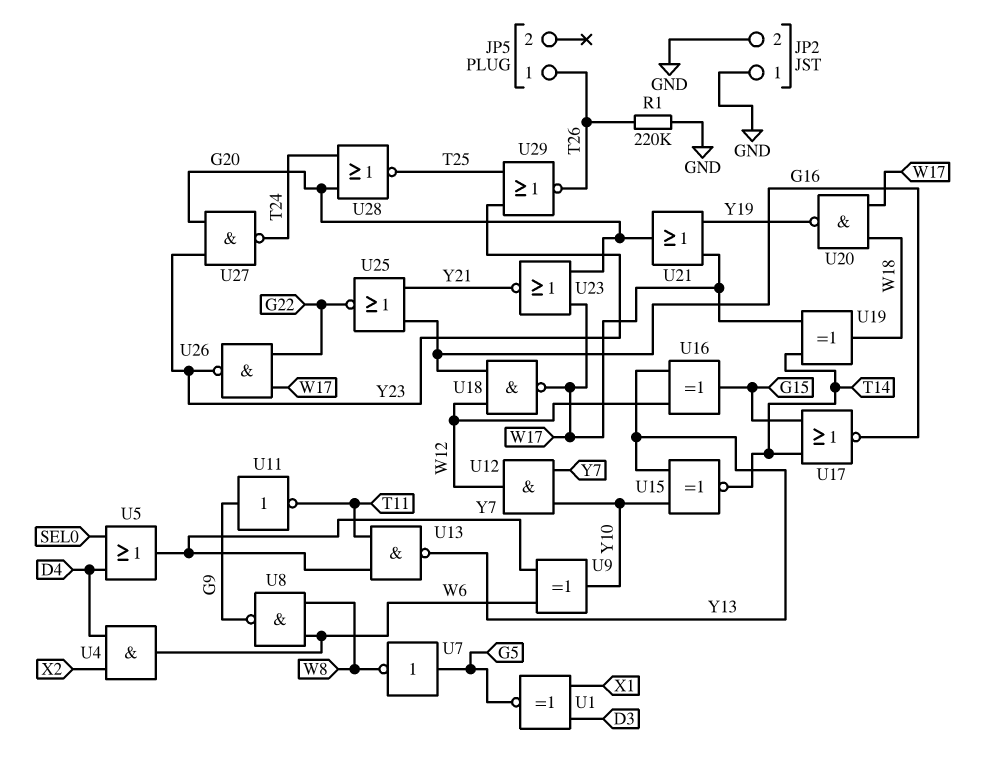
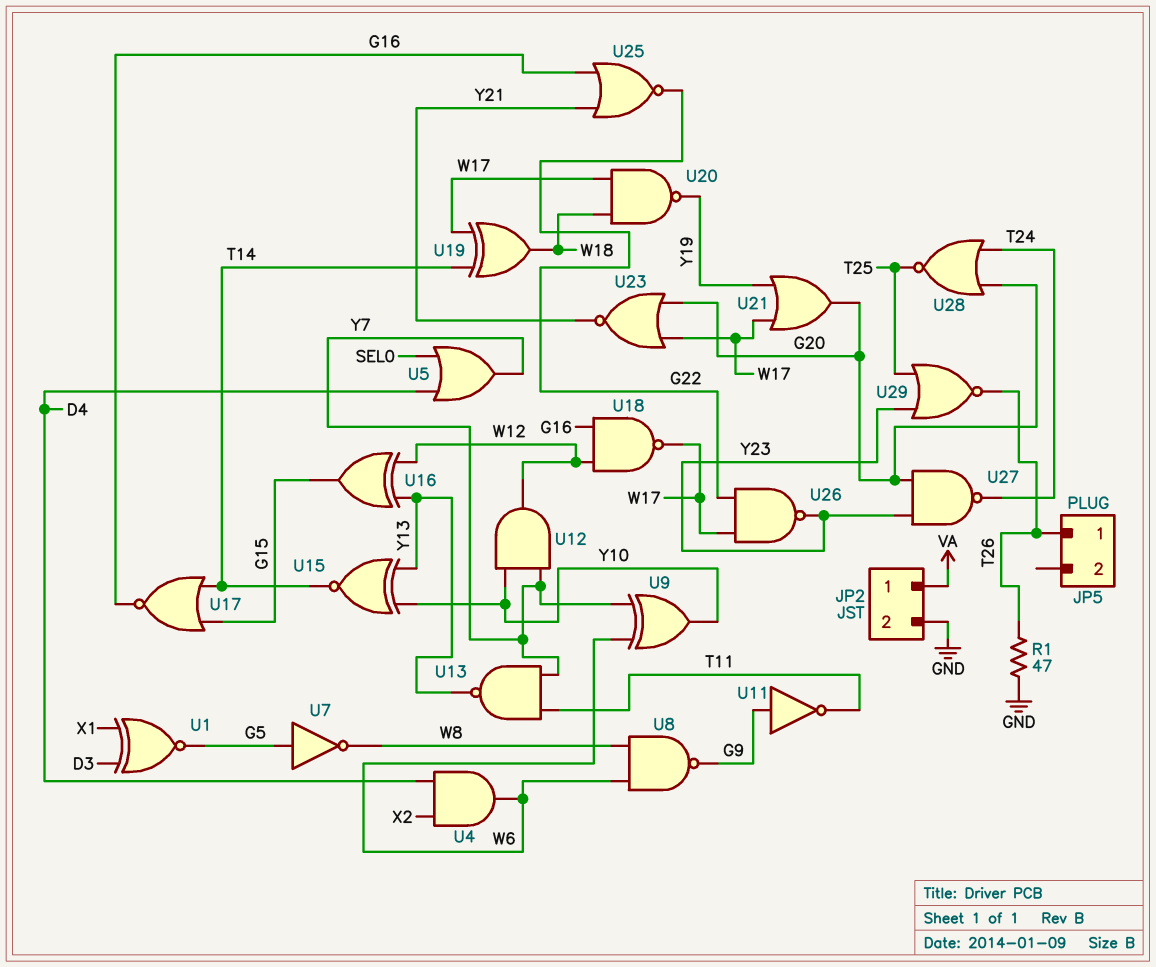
JP2 pin 1: GND -> VA
R1: 220k (GND, T26) -> 47 (GND, T26)

